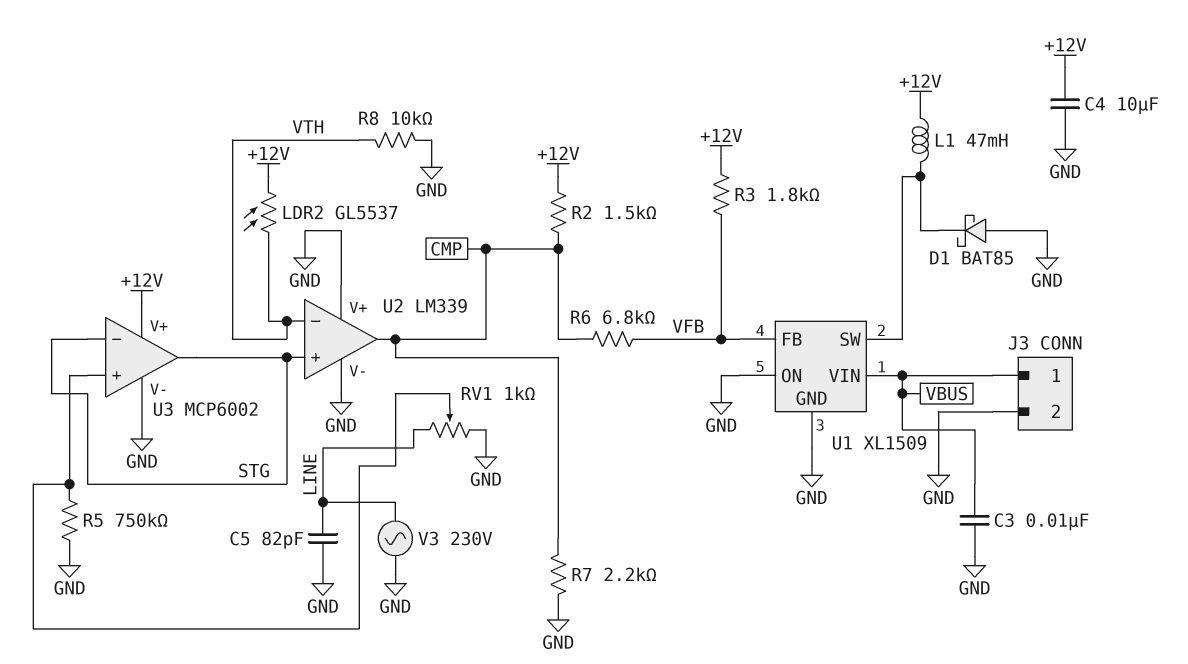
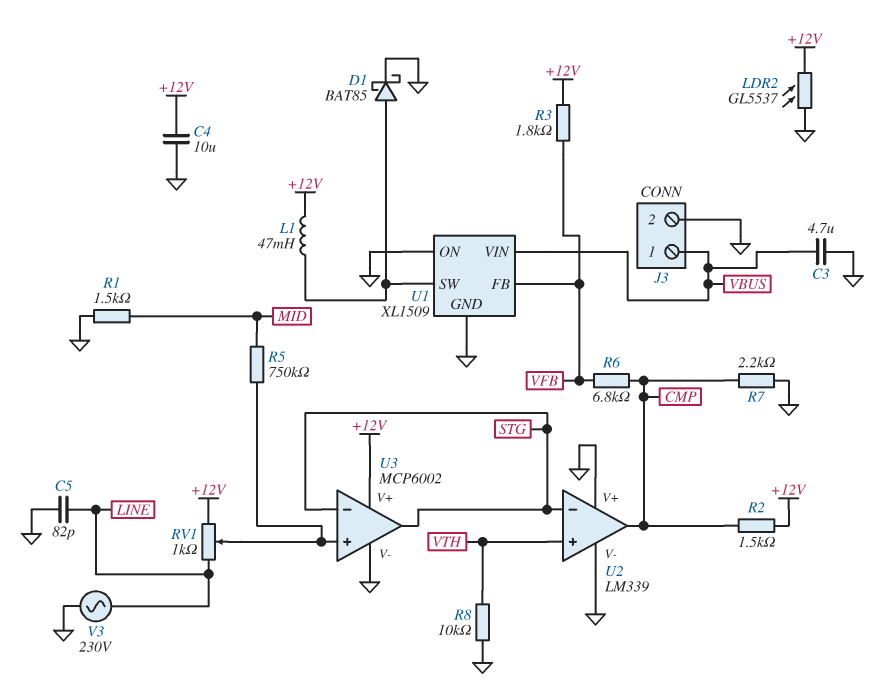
C3: 10nF (GND, VBUS) -> 4.7uF (GND, VBUS)
D1: schottky BAT85 (A GND, K U1/SW) -> schottky BAT85 (A U1/SW, K GND)
LDR2: GL5537 (+12V, VTH) -> GL5537 (+12V, GND)
R1: none -> 1.5k (GND, MID)
R5: 750k (GND, U3/in+) -> 750k (MID, U3/in+)
RV1: 1k (GND, LINE, wiper U3/in+) -> 1k (+12V, LINE, wiper U3/in+)
U2 pin in+: STG -> VTH
U2 pin in-: VTH -> STG

